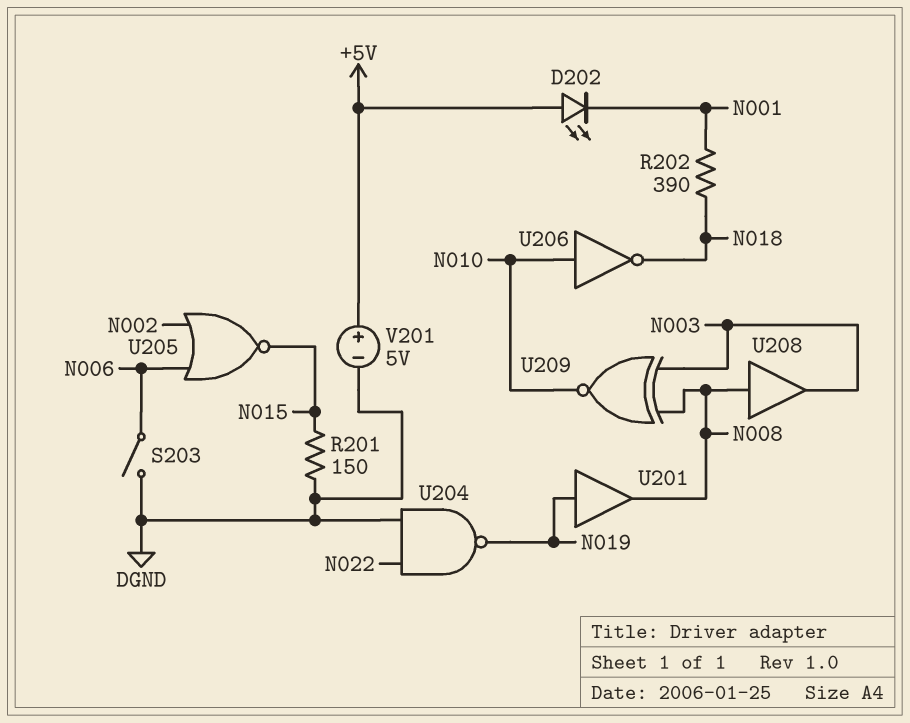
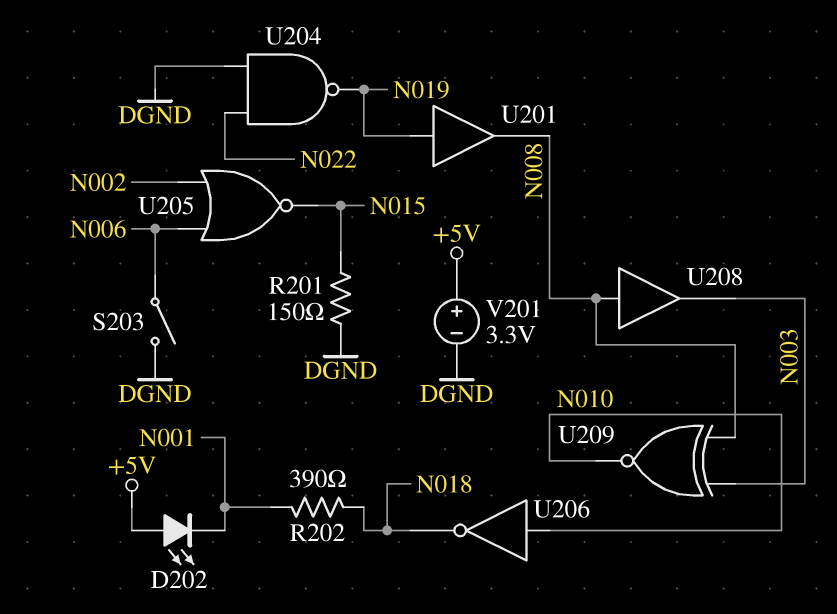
V201: 5V (plus +5V, minus DGND) -> 3.3V (plus +5V, minus DGND)

